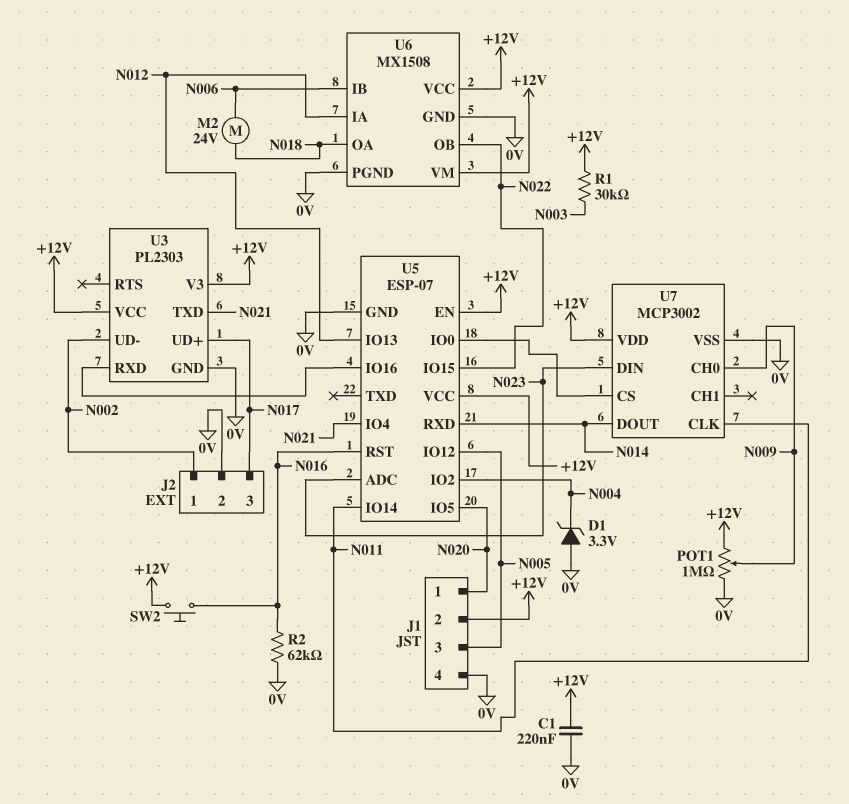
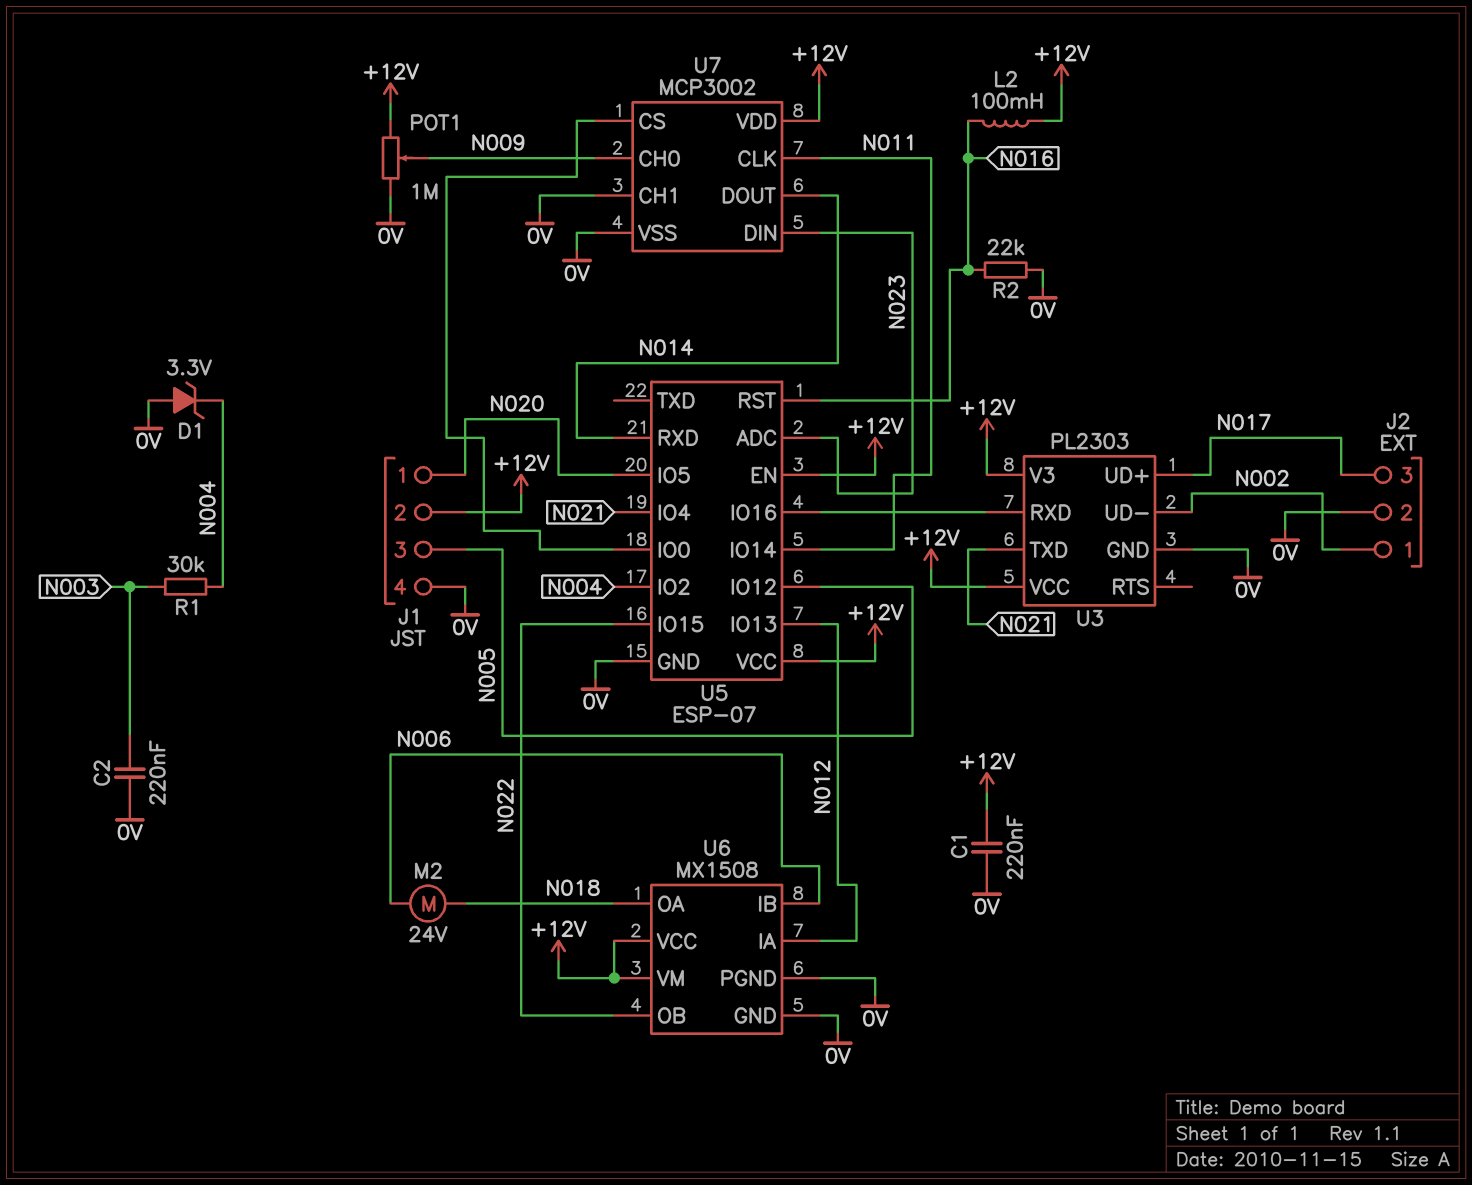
C2: none -> 220nF (0V, N003)
L2: none -> 100mH (+12V, N016)
R1: 30k (+12V, N003) -> 30k (N003, N004)
R2: 62k (0V, N016) -> 22k (0V, N016)
SW2: button (+12V, N016) -> none
U7 pin CH1: none -> 0V

